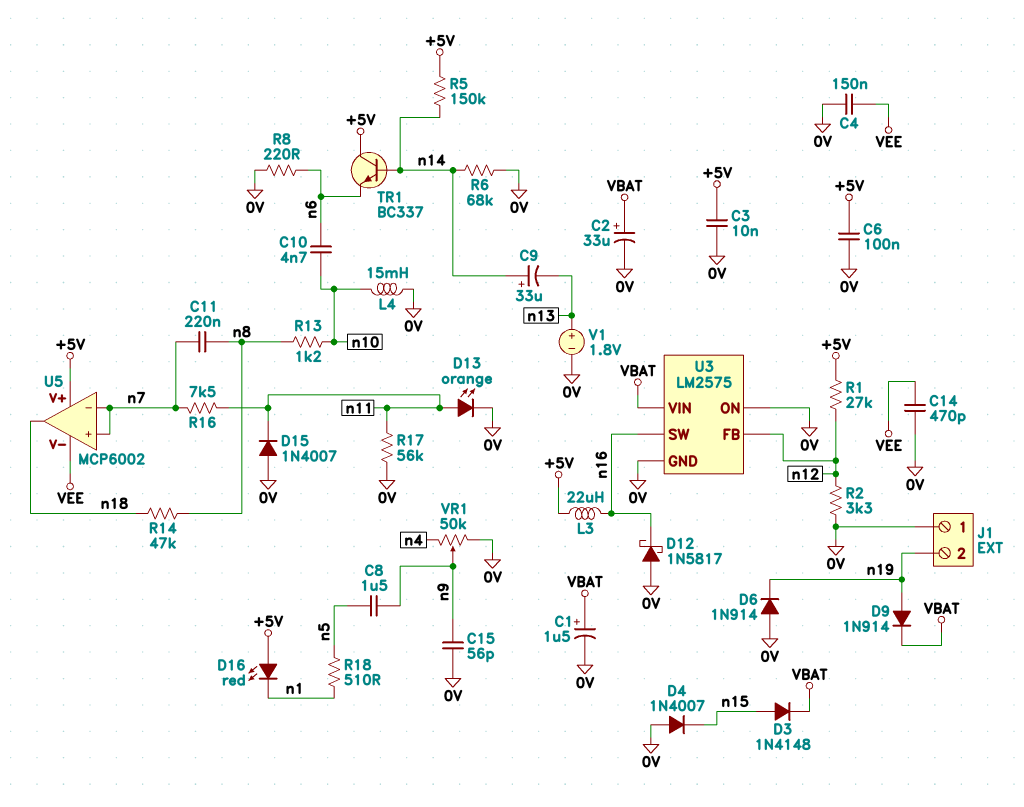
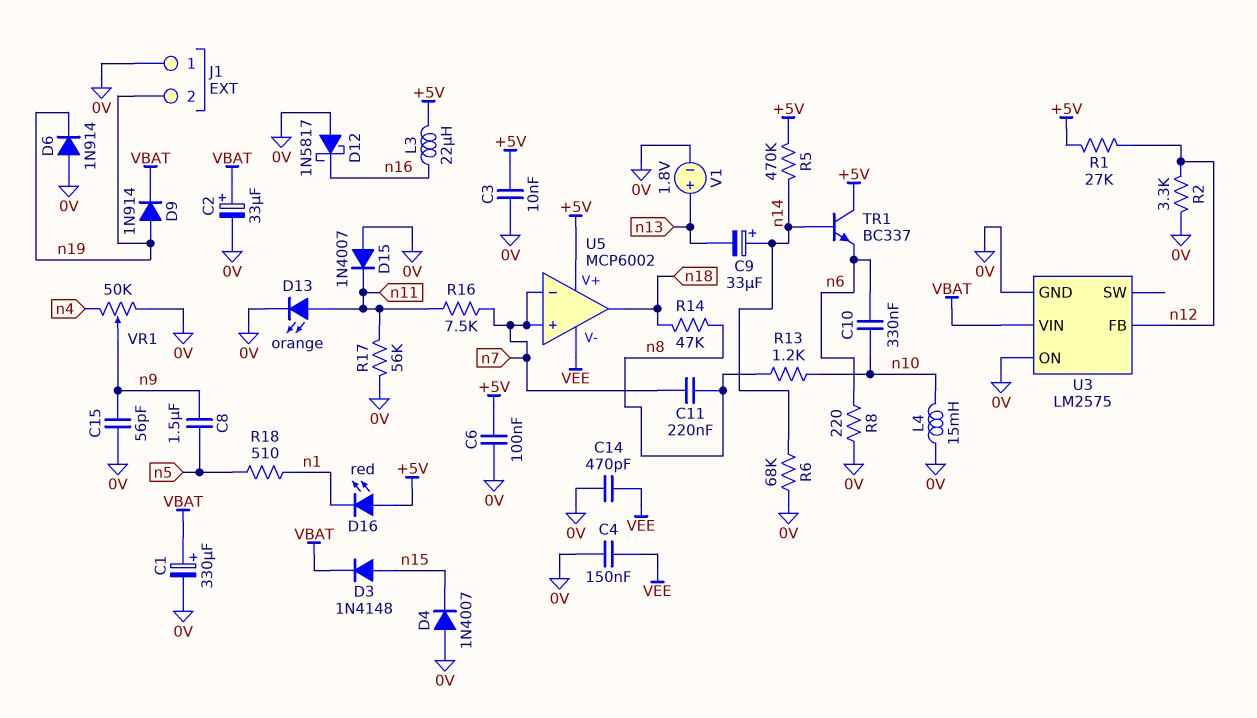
C1: 1.5uF (plus VBAT, minus 0V) -> 330uF (plus VBAT, minus 0V)
C10: 4.7nF (n6, n10) -> 330nF (n6, n10)
R5: 150k (+5V, n14) -> 470k (+5V, n14)
U3 pin SW: n16 -> none

